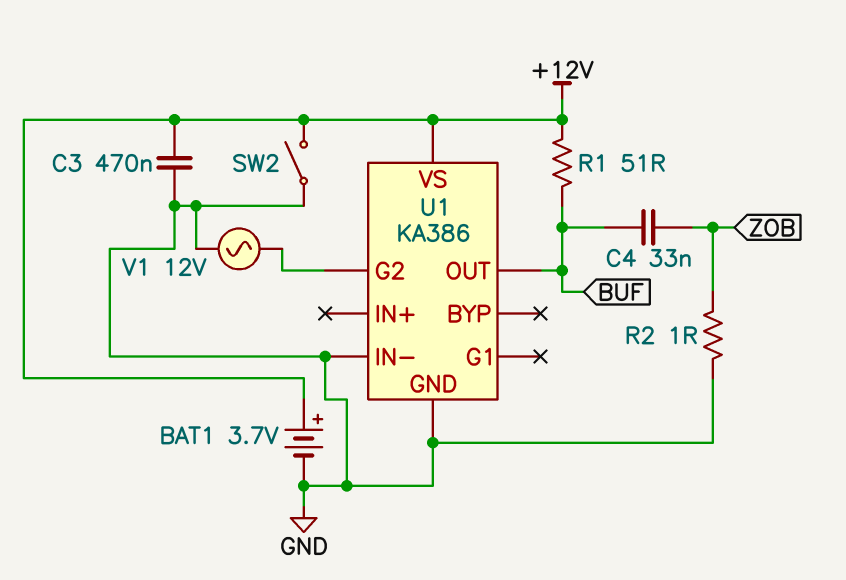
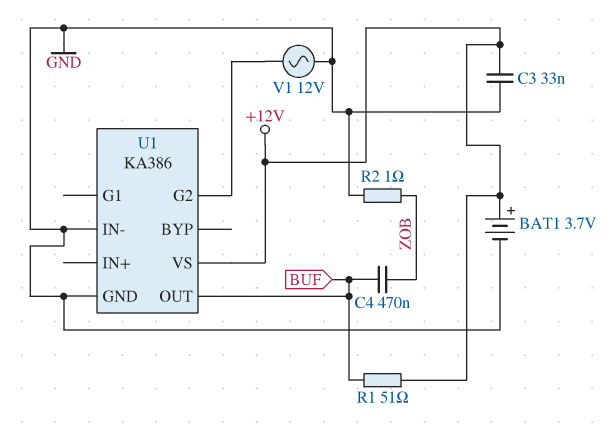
C3: 470nF (+12V, GND) -> 33nF (+12V, GND)
C4: 33nF (BUF, ZOB) -> 470nF (BUF, ZOB)
SW2: switch (+12V, GND) -> none

